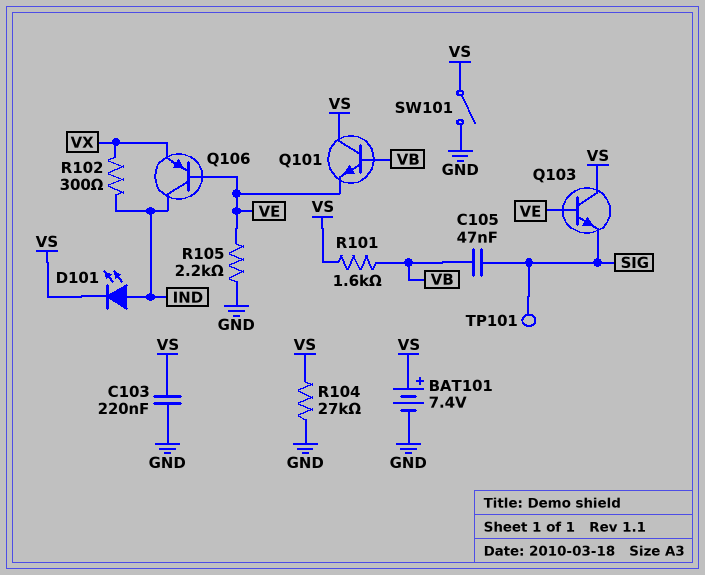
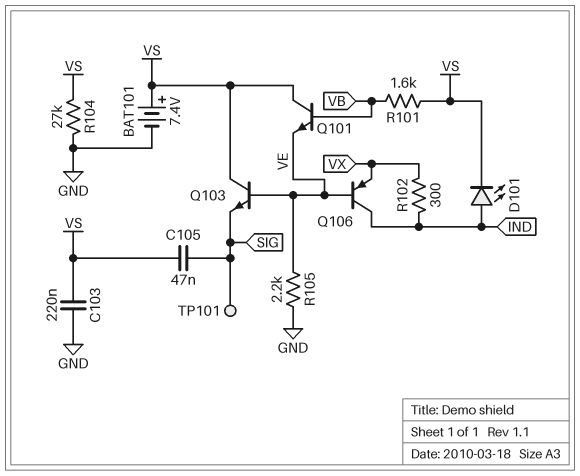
C105: 47nF (SIG, VB) -> 47nF (SIG, VS)
SW101: switch (GND, VS) -> none

